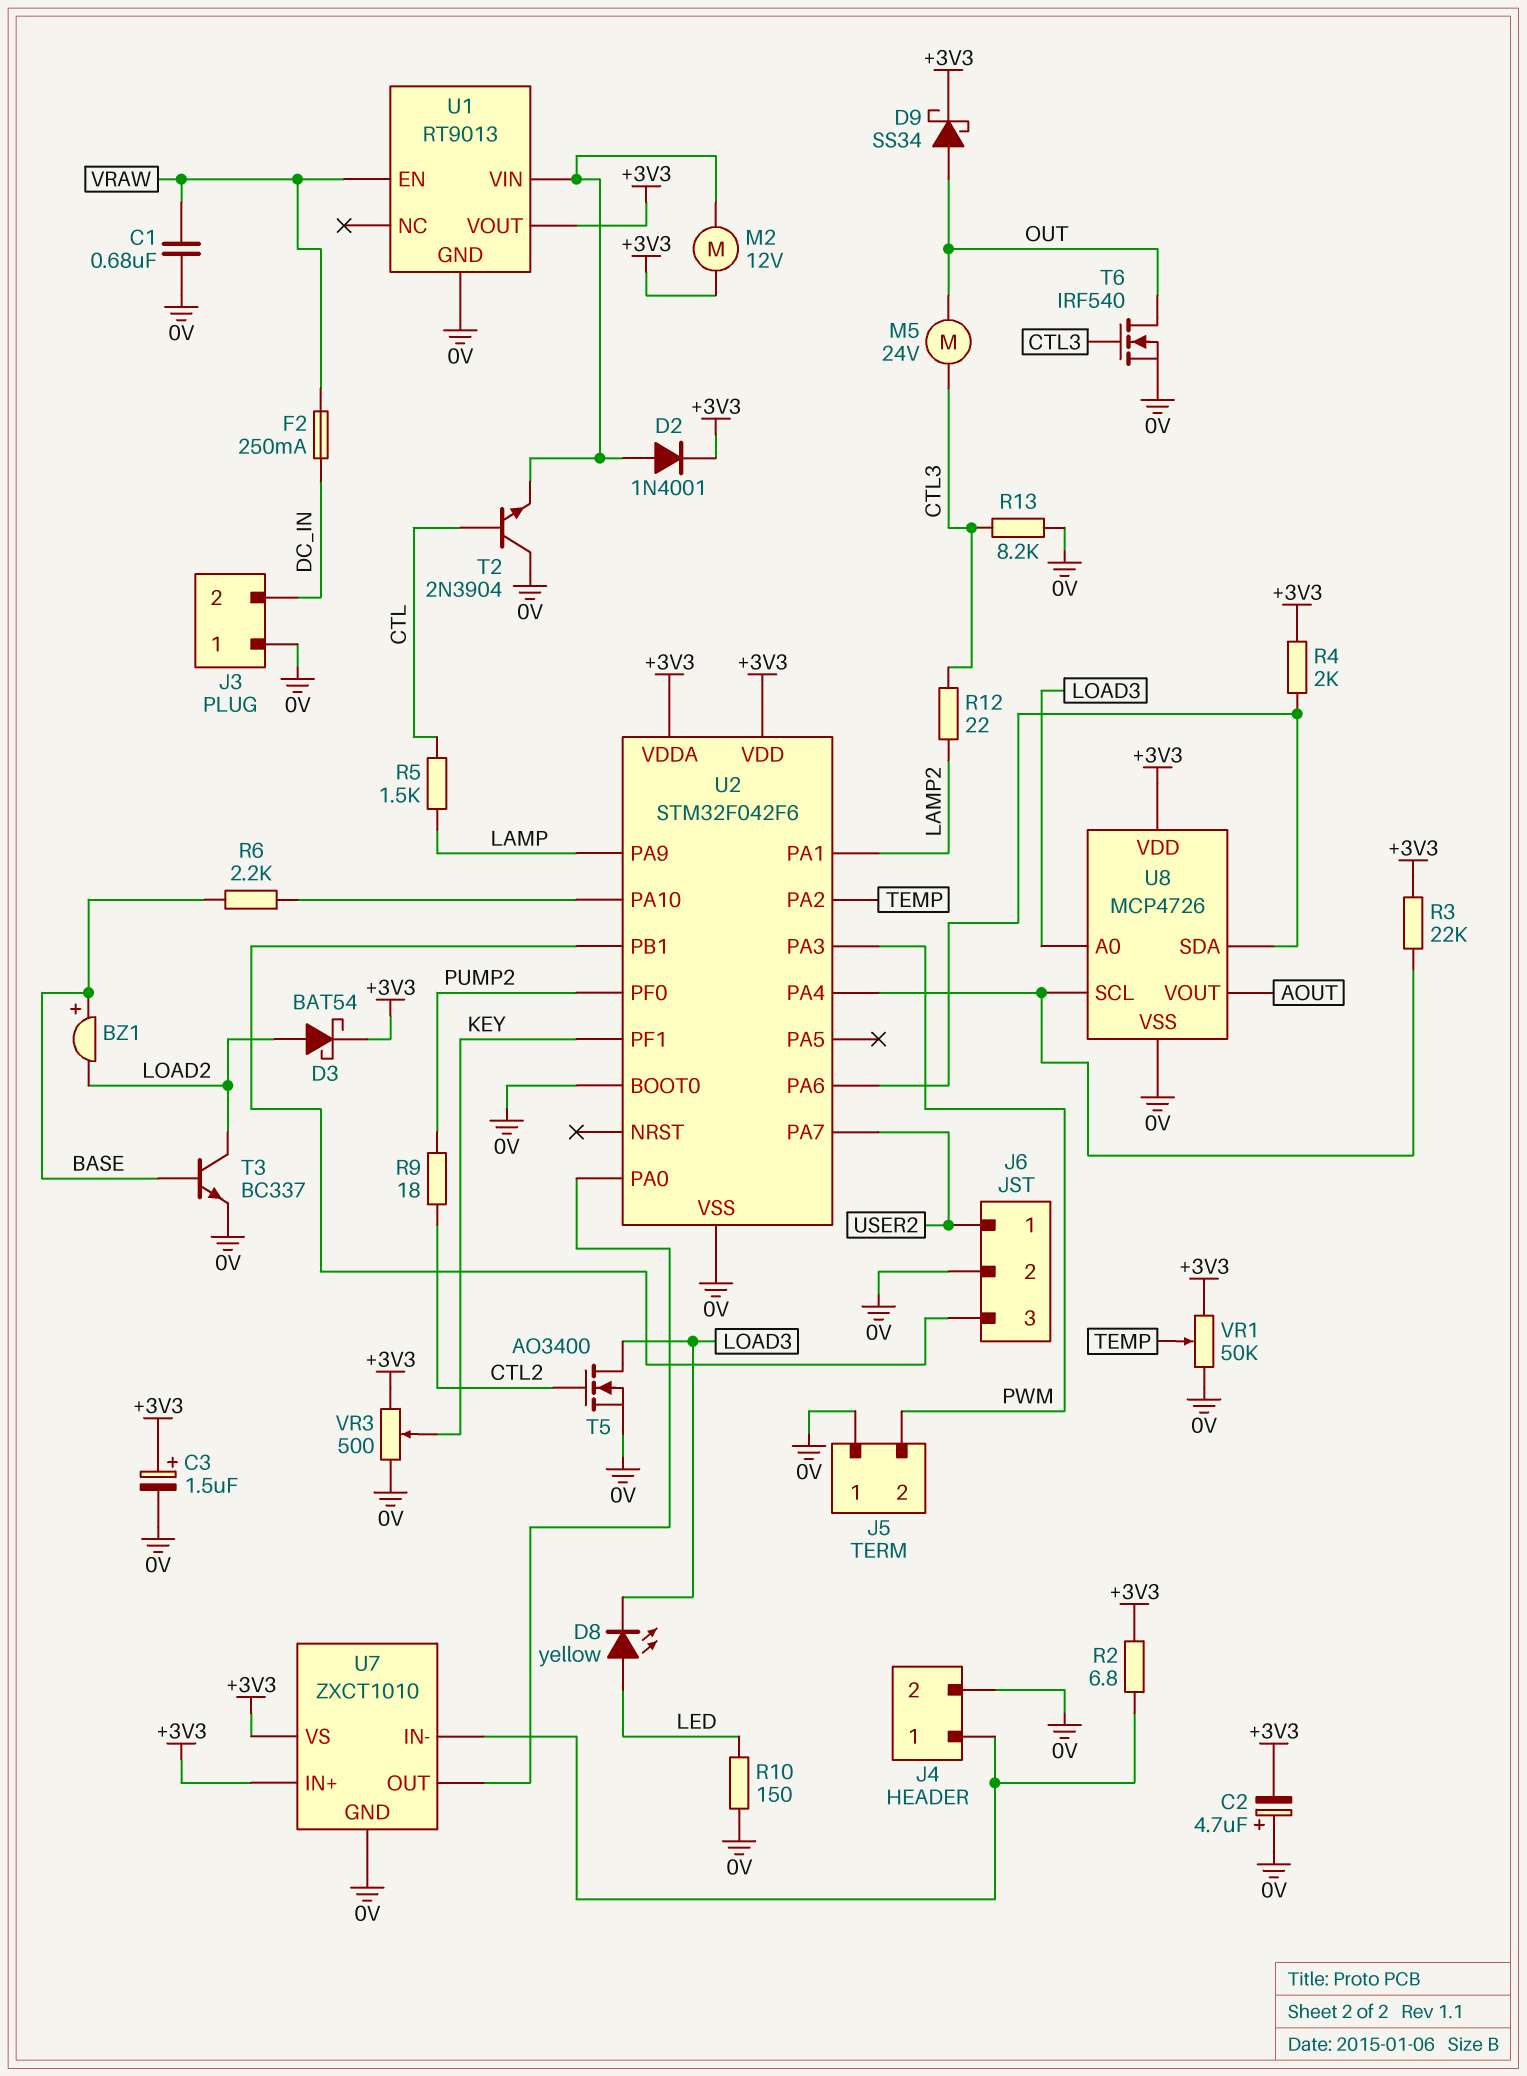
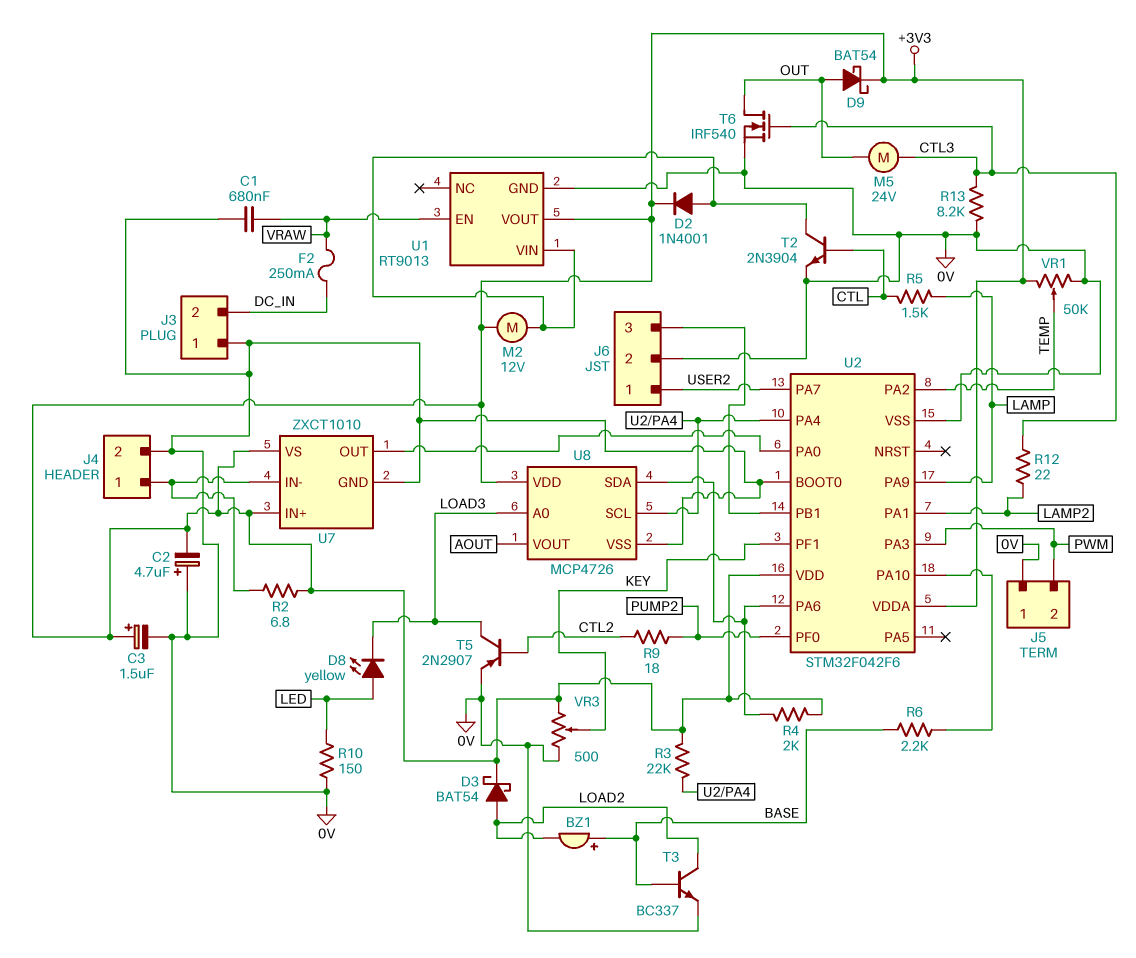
D9: schottky SS34 (A OUT, K +3V3) -> schottky BAT54 (A OUT, K +3V3)
T2: NPN 2N3904 (B CTL, C 0V, E U1/VIN) -> NPN 2N3904 (B CTL, C U1/VIN, E 0V)
T5: NMOS AO3400 (G CTL2, D LOAD3, S 0V) -> PNP 2N2907 (B CTL2, C LOAD3, E 0V)

